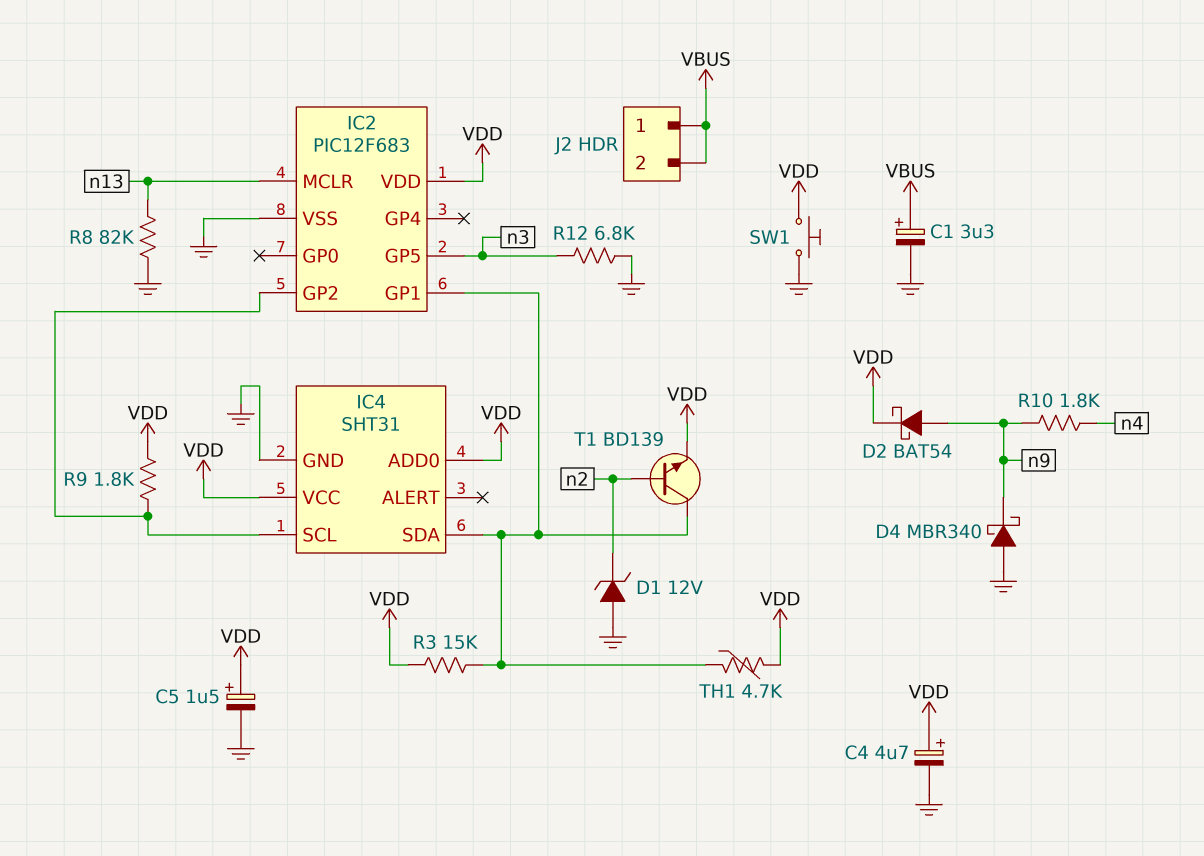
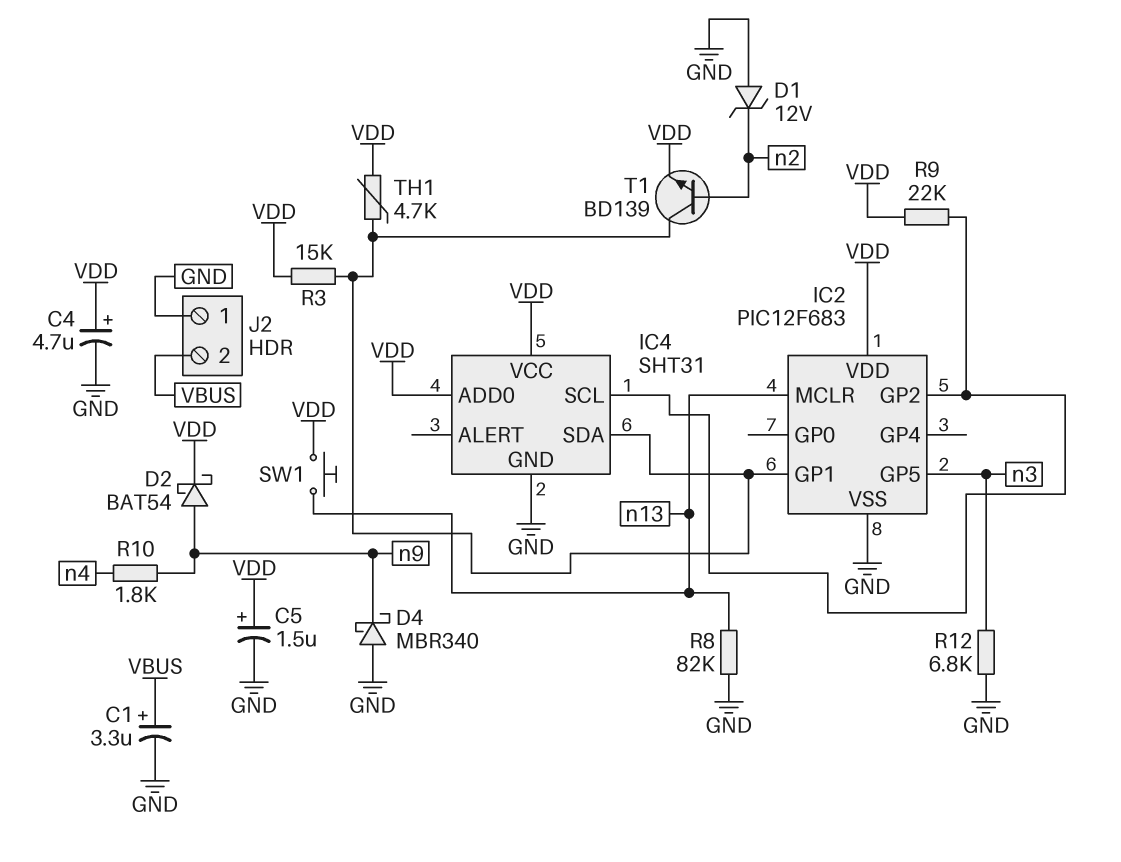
J2 pin 1: VBUS -> GND
R9: 1.8k (IC2/GP2, VDD) -> 22k (IC2/GP2, VDD)
SW1: button (GND, VDD) -> button (VDD, n13)

